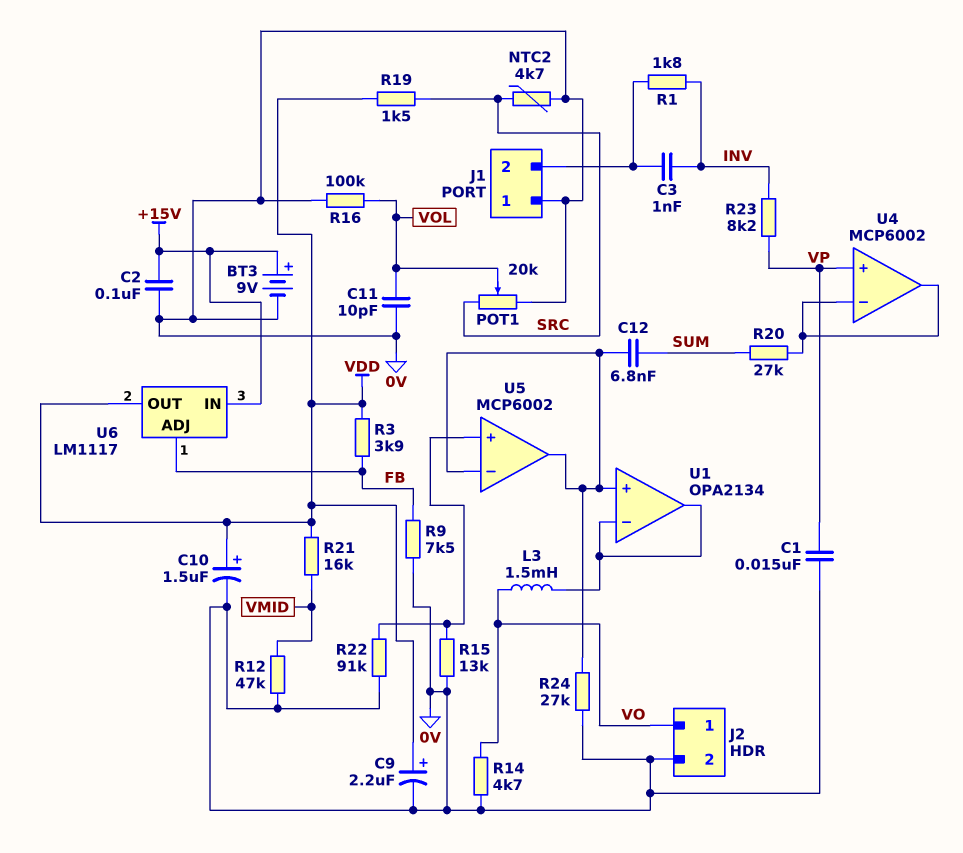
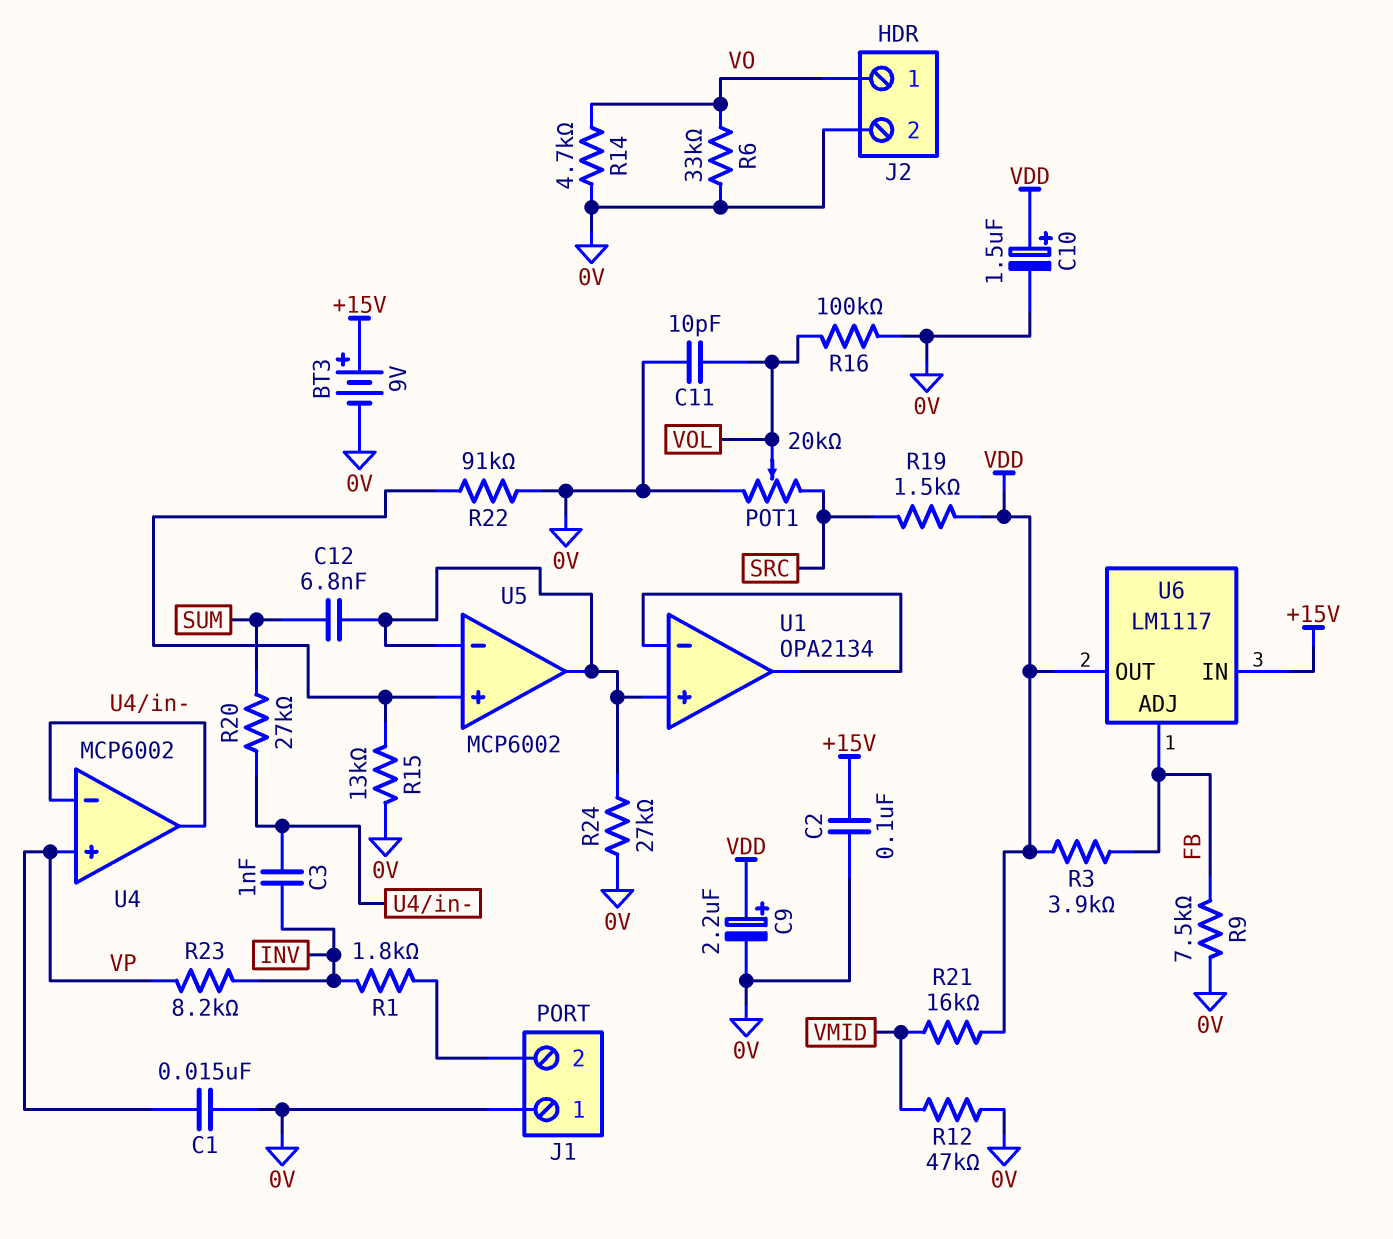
C3: 1nF (INV, J1/2) -> 1nF (INV, U4/in-)
L3: 1.5mH (U1/in-, VO) -> none
NTC2: 4.7k (0V, SRC) -> none
R6: none -> 33k (0V, VO)

